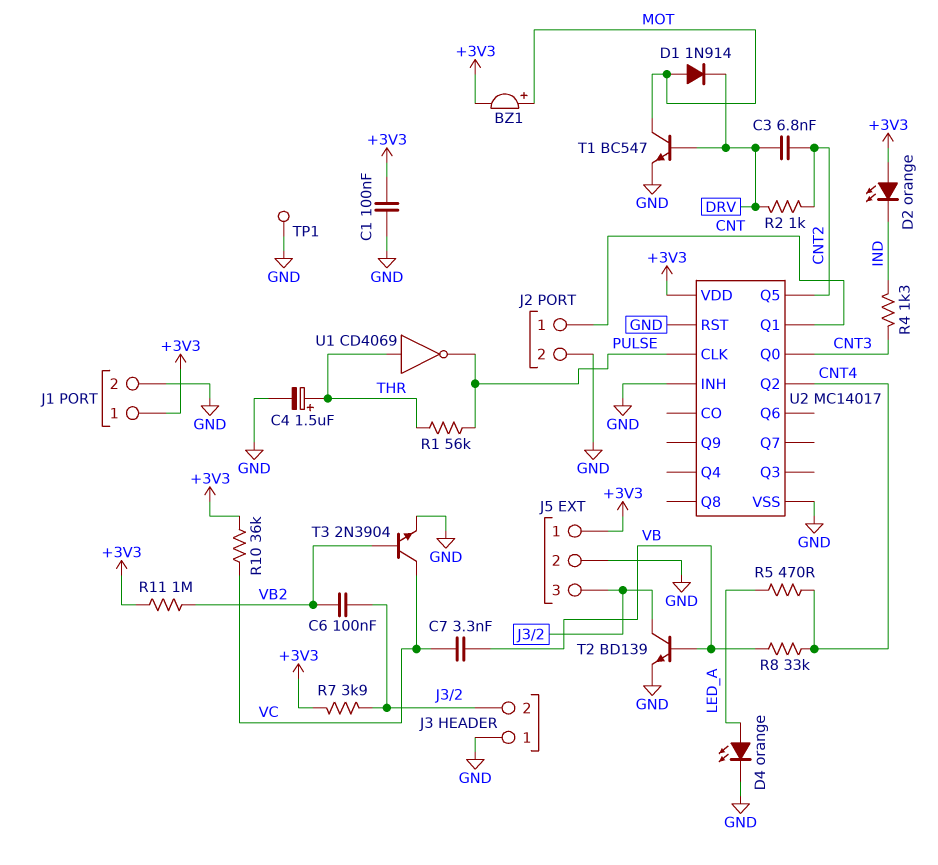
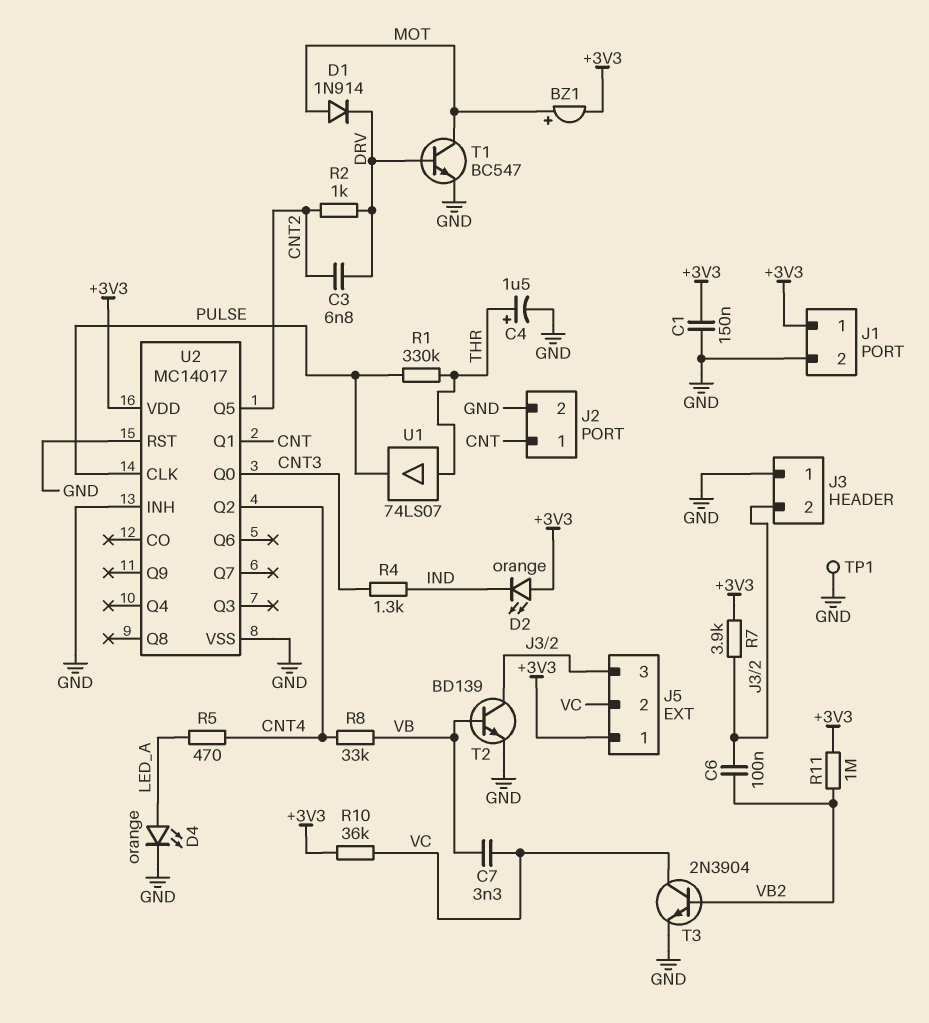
C1: 100nF (+3V3, GND) -> 150nF (+3V3, GND)
J5 pin 2: GND -> VC
R1: 56k (PULSE, THR) -> 330k (PULSE, THR)
U1: NOT CD4069 (in THR, out PULSE) -> buffer 74LS07 (in THR, out PULSE)

